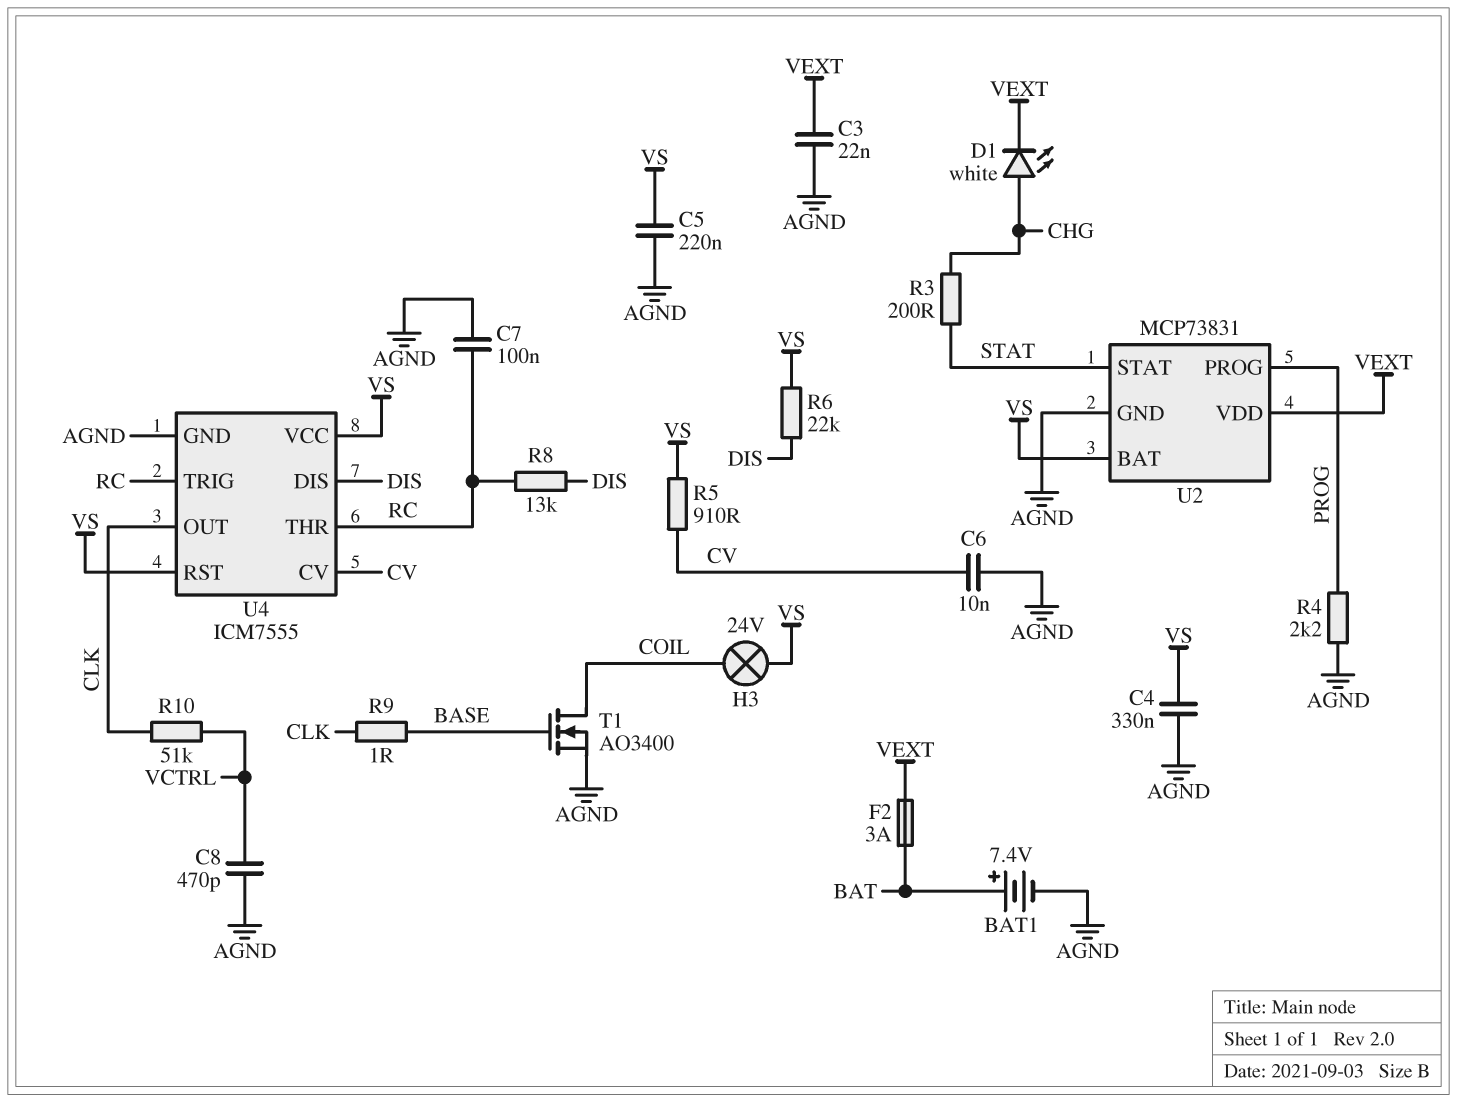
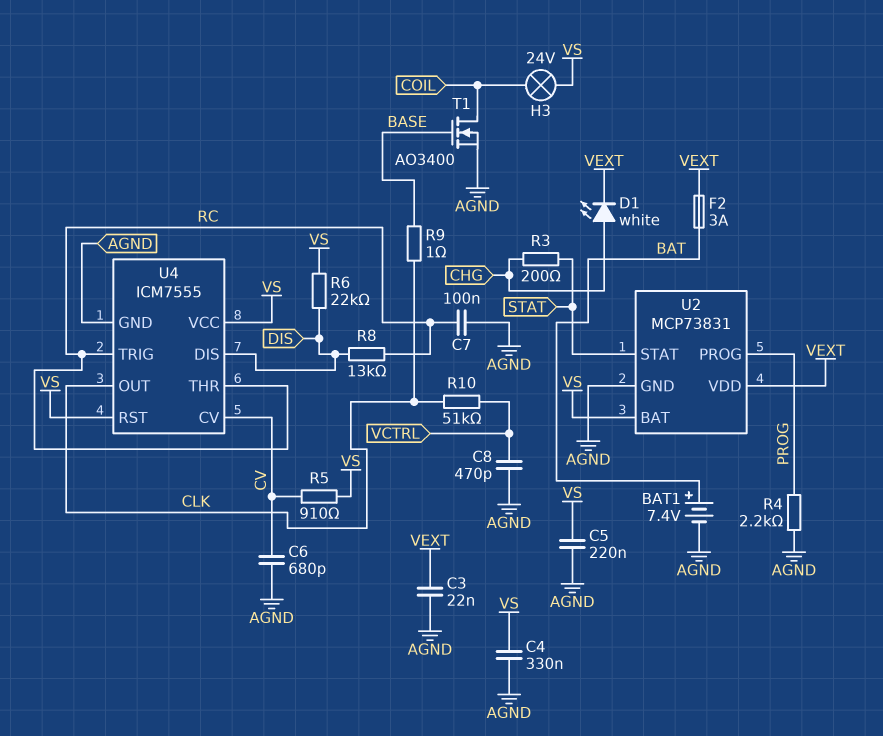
C6: 10nF (AGND, CV) -> 680pF (AGND, CV)

